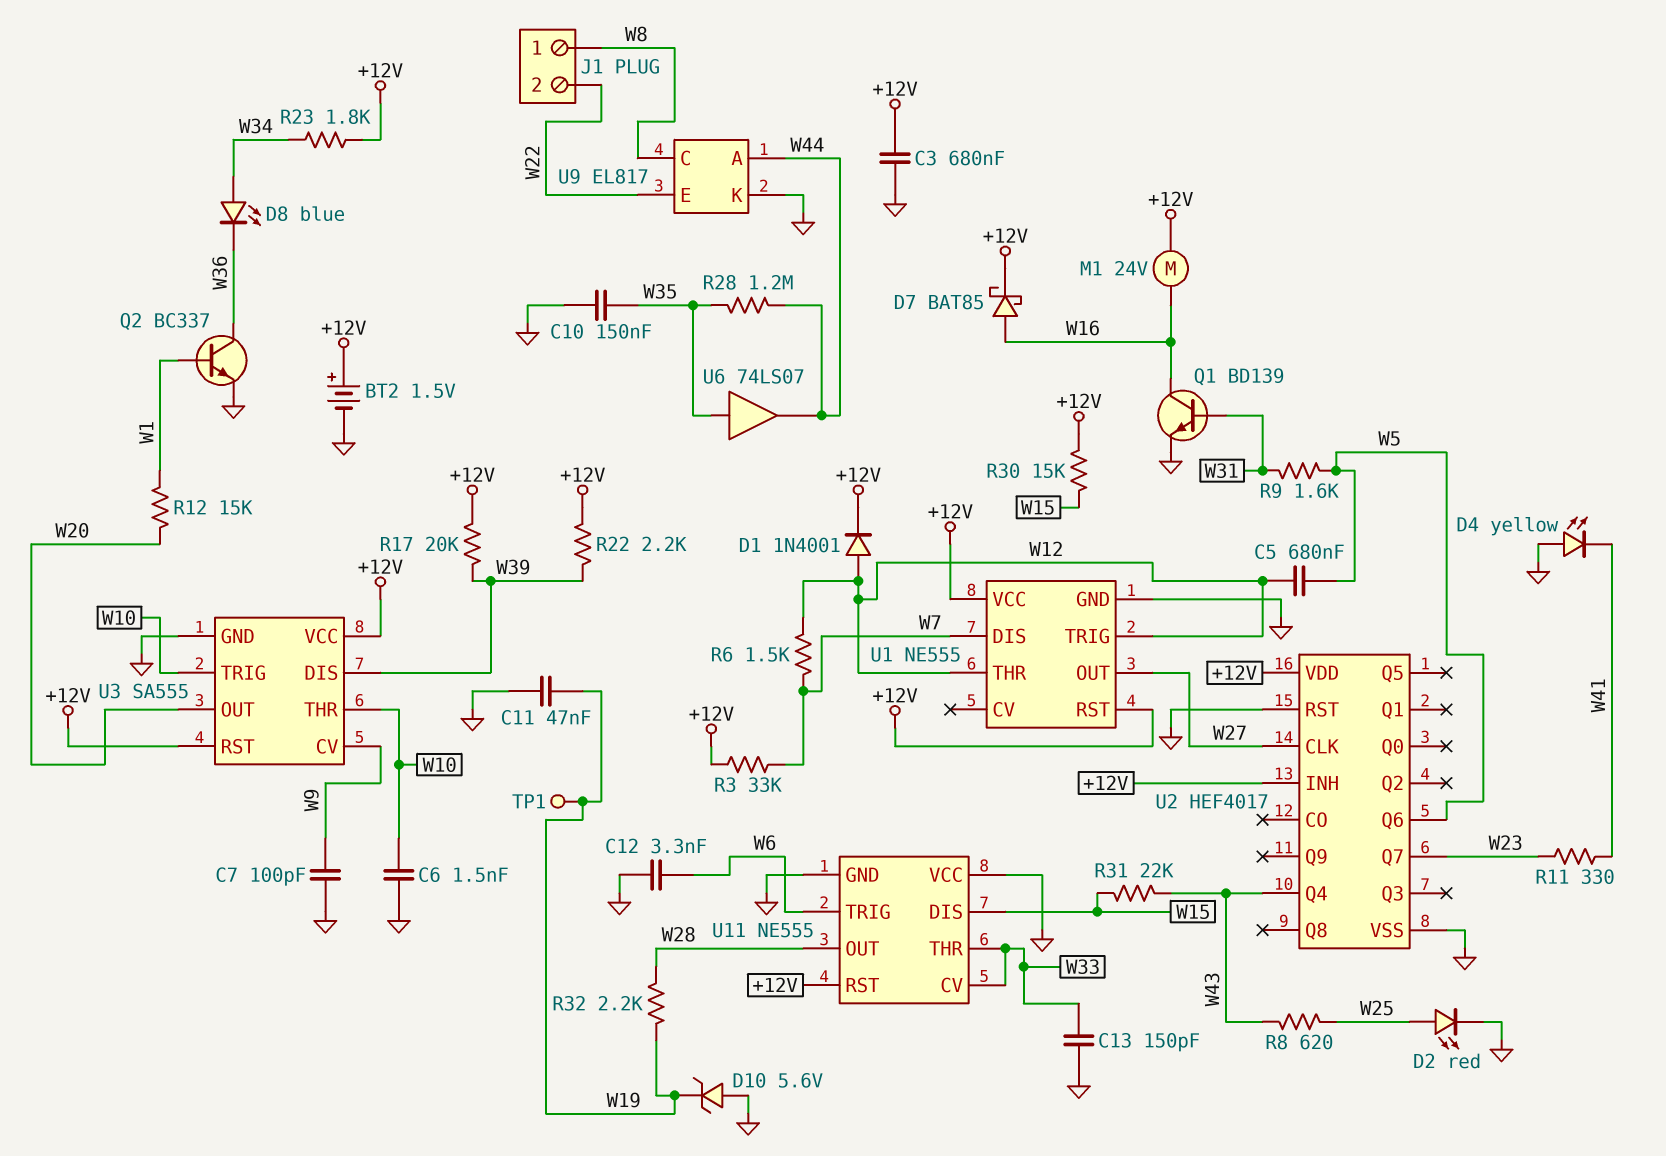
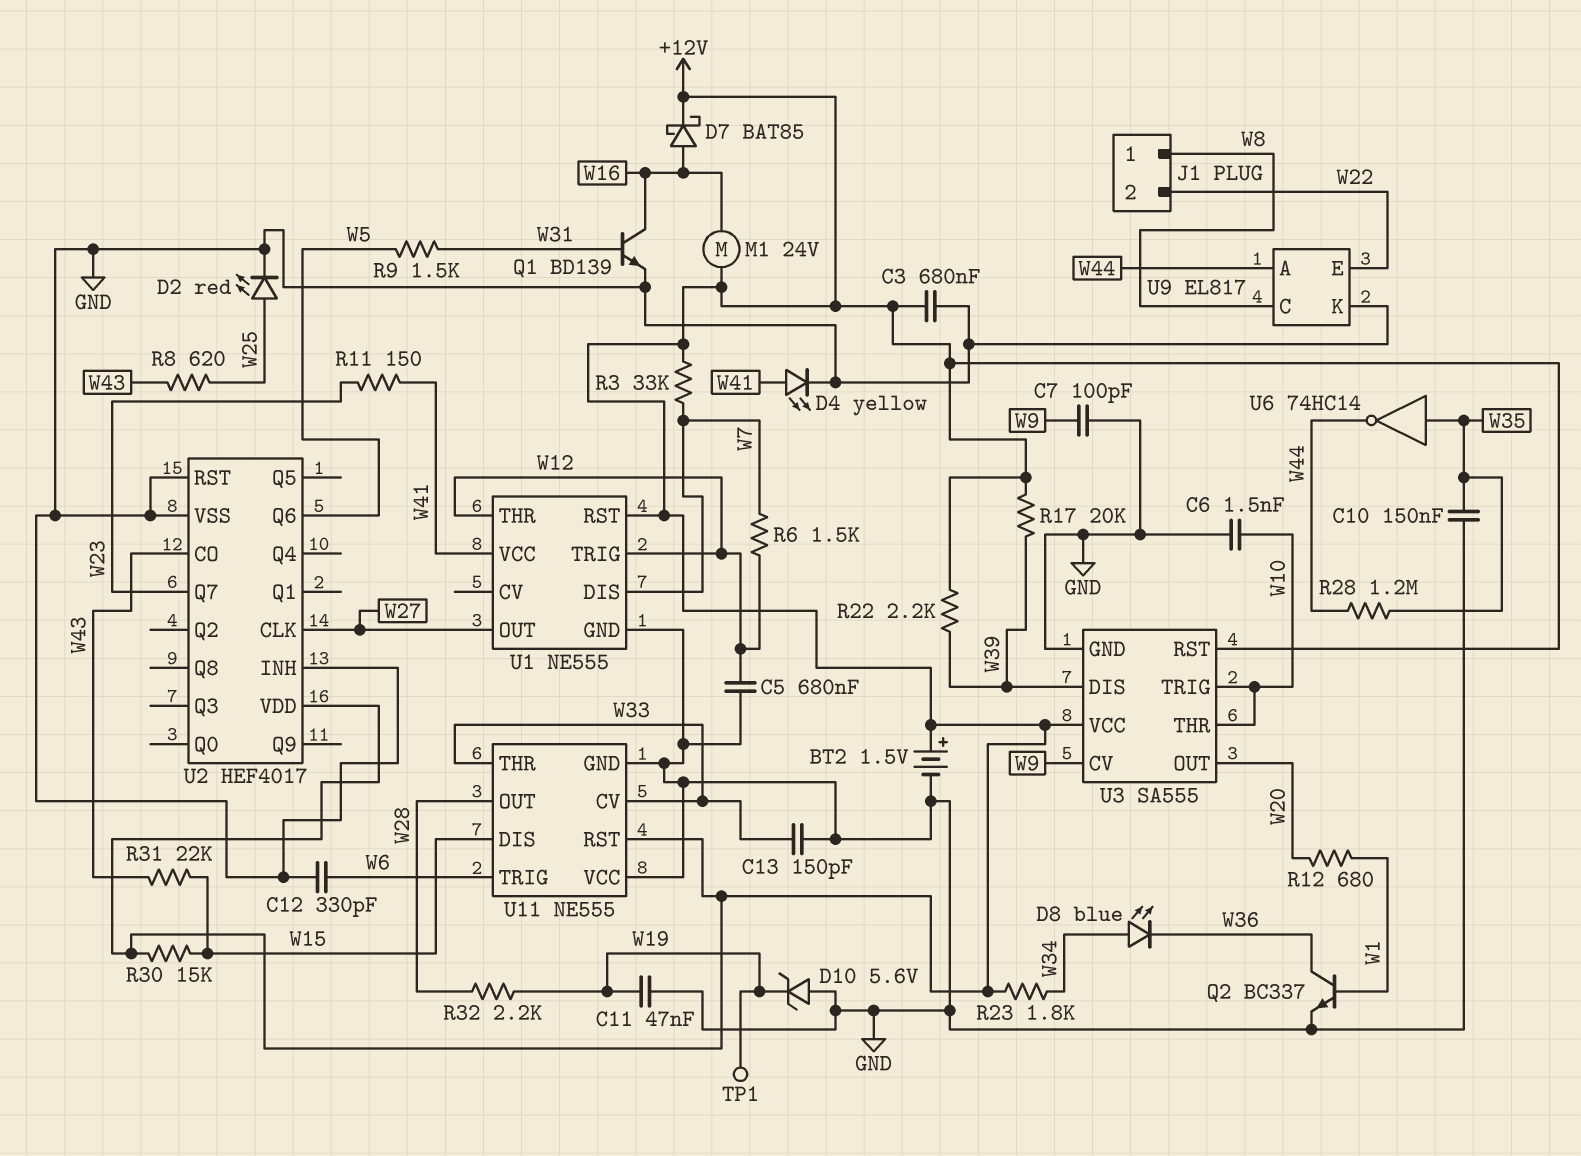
C5: 680nF (W5, W12) -> 680nF (GND, W12)
C12: 3.3nF (GND, W6) -> 330pF (GND, W6)
D1: diode 1N4001 (A W12, K +12V) -> none
D4: LED yellow (A GND, K W41) -> LED yellow (A W41, K GND)
R9: 1.6k (W5, W31) -> 1.5k (W5, W31)
R11: 330 (W23, W41) -> 150 (W23, W41)
R12: 15k (W1, W20) -> 680 (W1, W20)
U1 pin VCC: +12V -> W41
U2 pin CO: none -> W43
U2 pin INH: +12V -> GND
U2 pin Q4: W43 -> none
U6: buffer 74LS07 (in W35, out W44) -> NOT 74HC14 (in W35, out W44)

